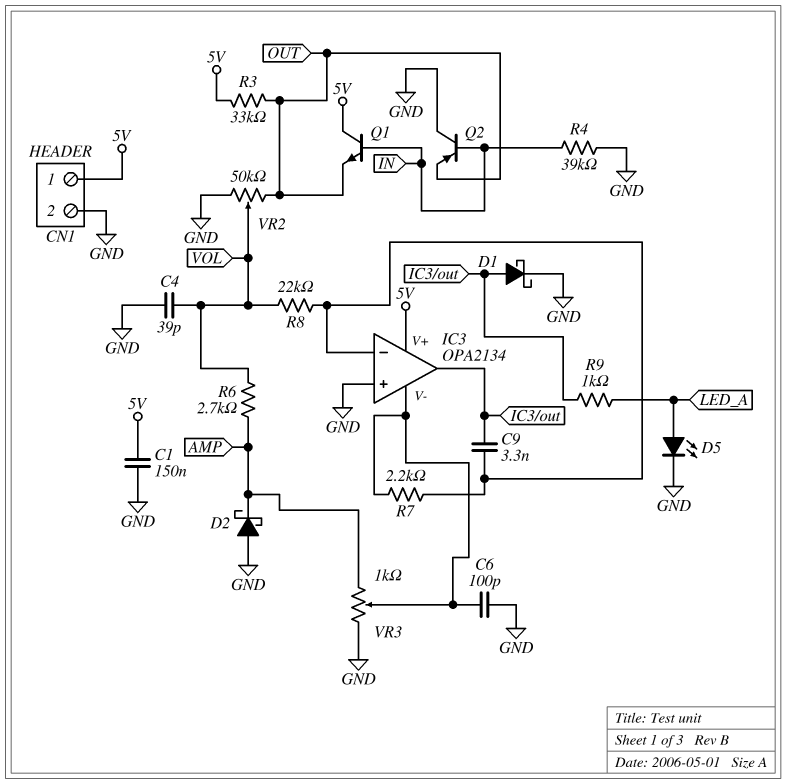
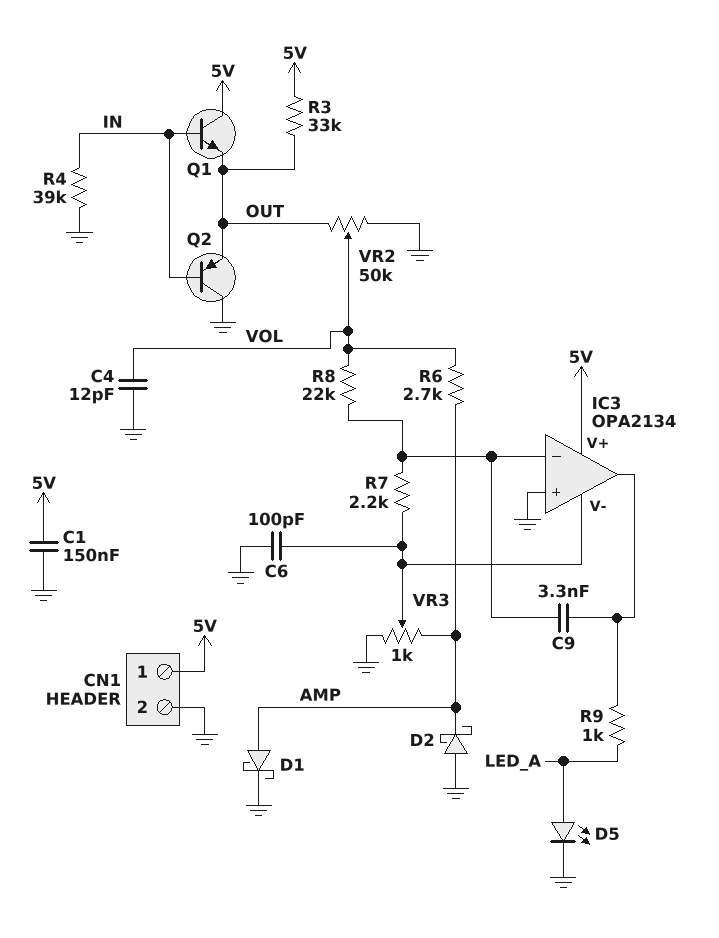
C4: 39pF (GND, VOL) -> 12pF (GND, VOL)
D1: schottky (A IC3/out, K GND) -> schottky (A AMP, K GND)

